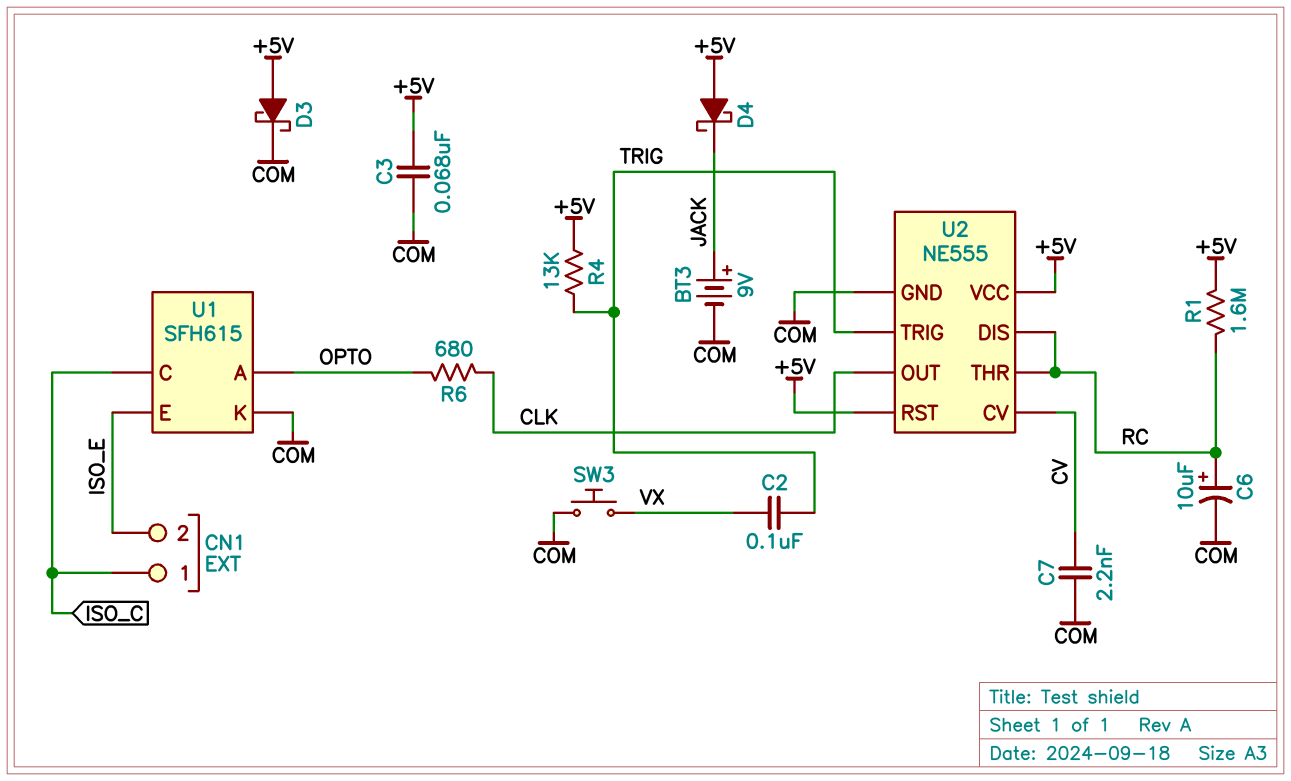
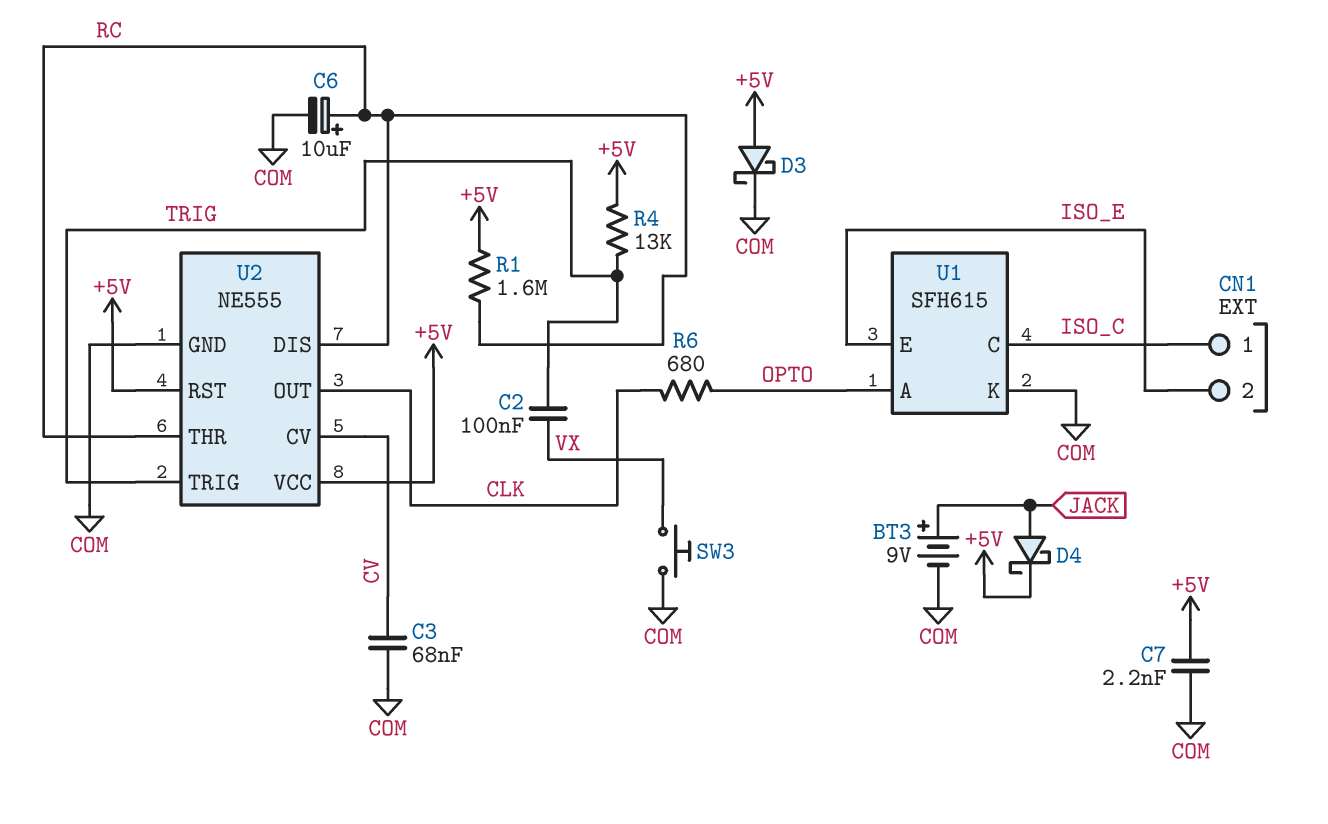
C3: 68nF (+5V, COM) -> 68nF (COM, CV)
C7: 2.2nF (COM, CV) -> 2.2nF (+5V, COM)
D4: schottky (A +5V, K JACK) -> schottky (A JACK, K +5V)

